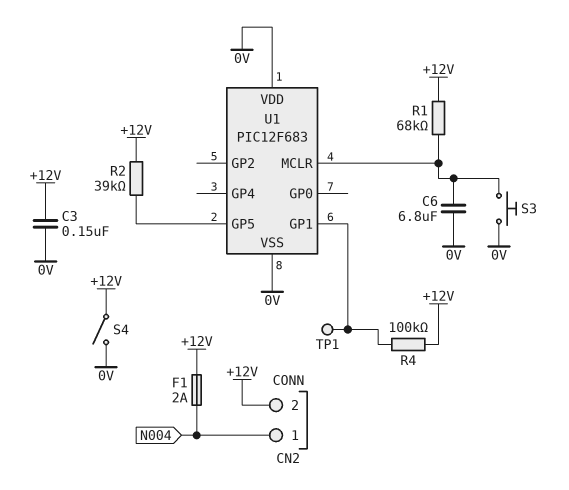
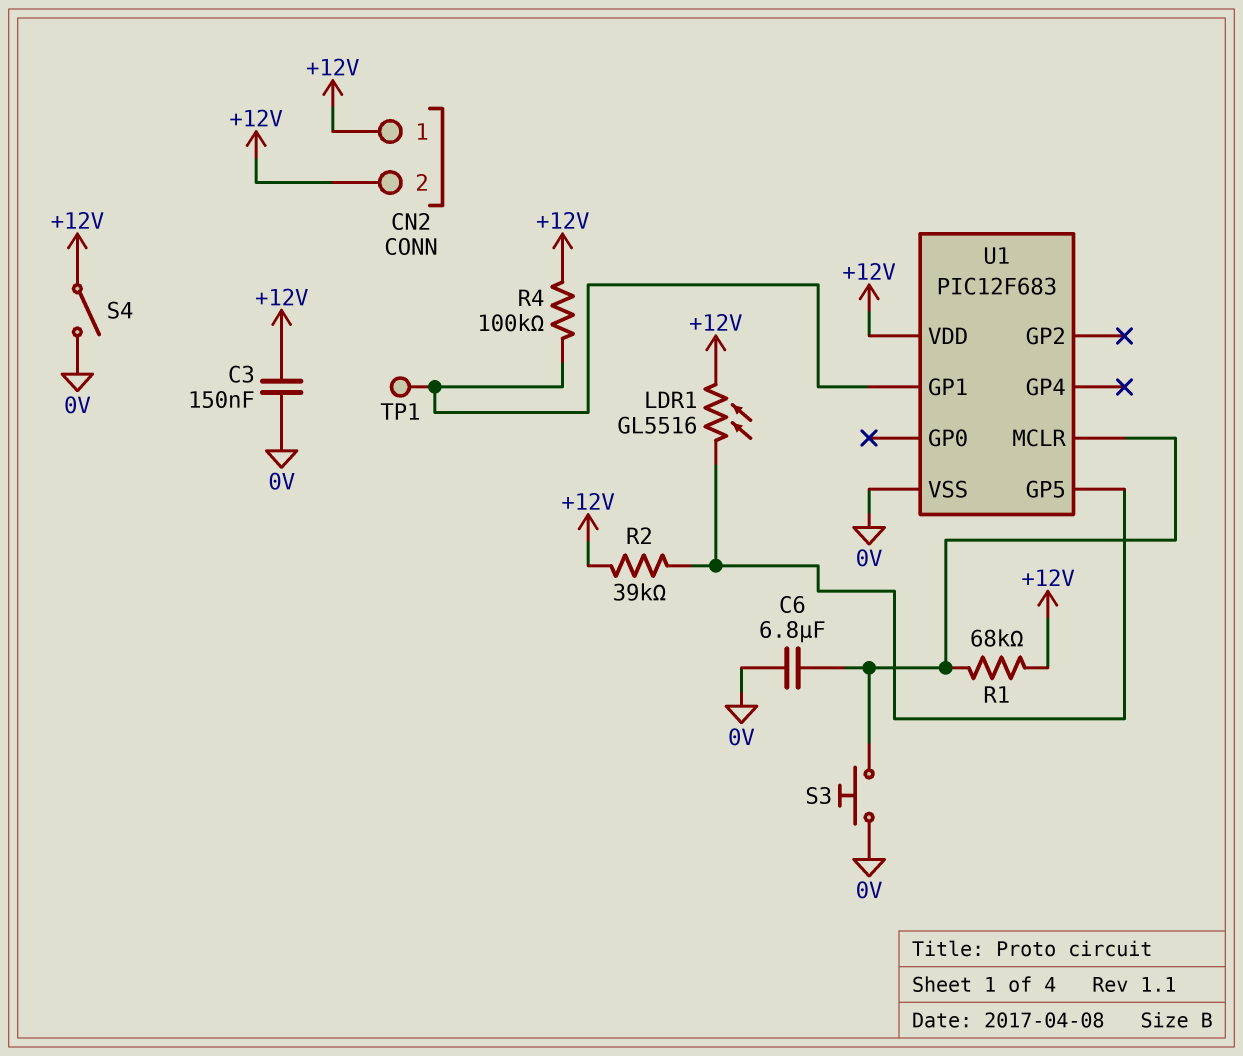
CN2 pin 1: N004 -> +12V
F1: 2A (+12V, N004) -> none
LDR1: none -> GL5516 (+12V, U1/GP5)
U1 pin VDD: 0V -> +12V

